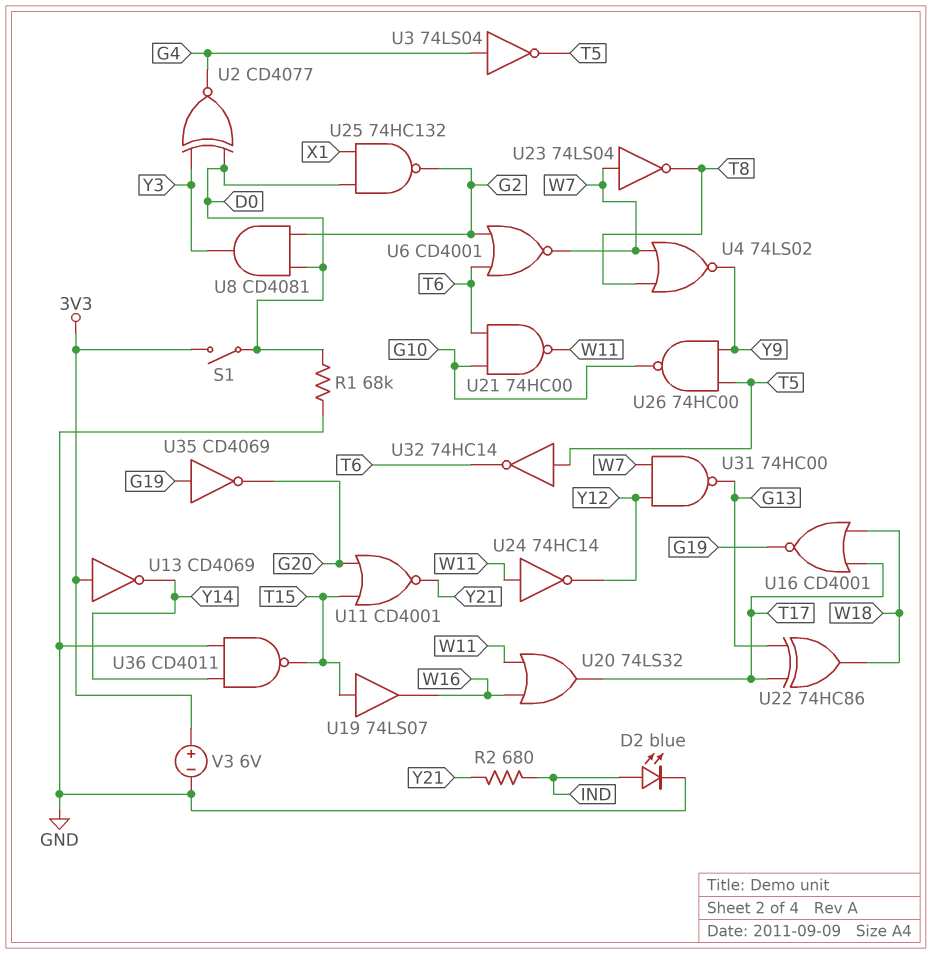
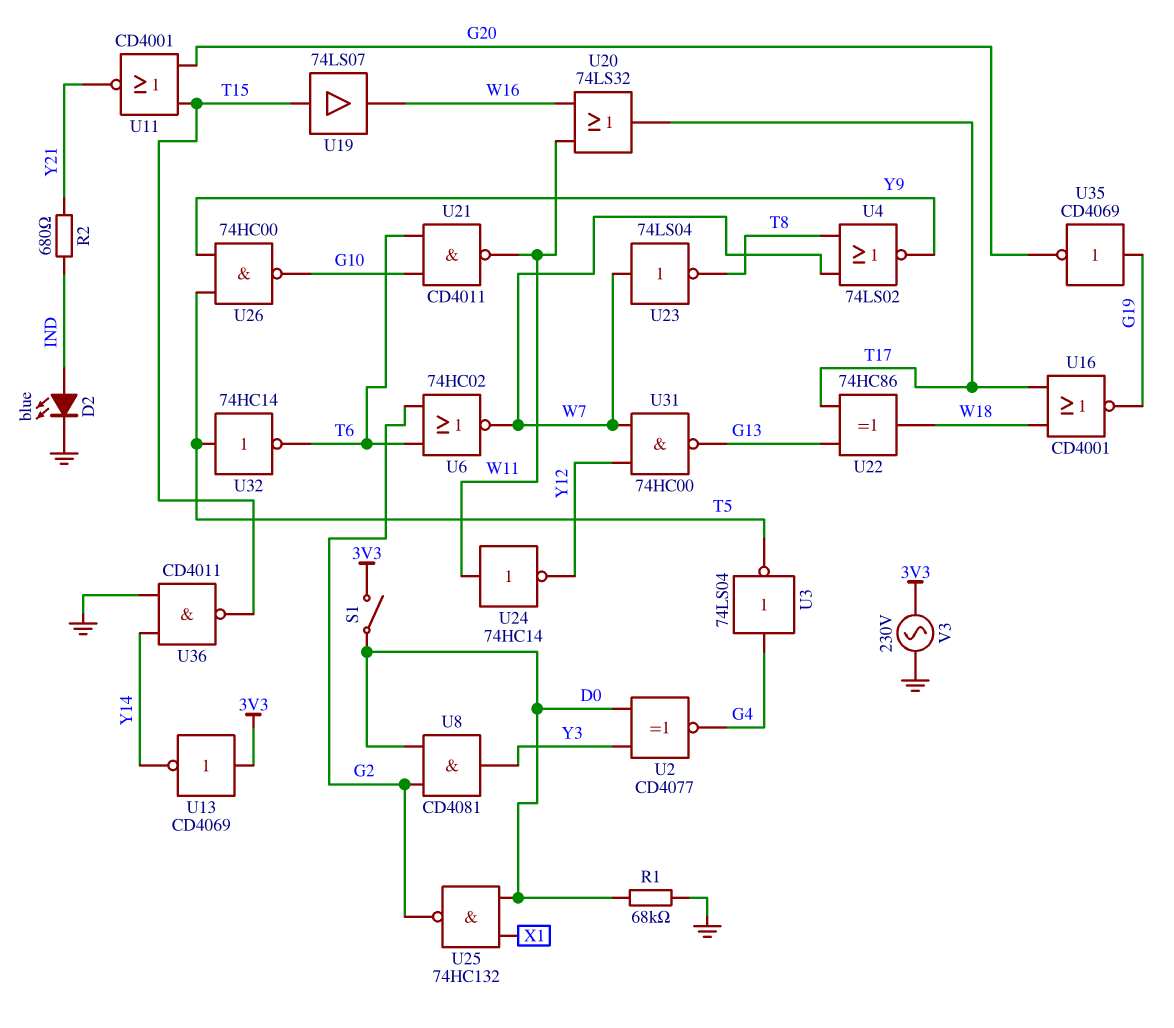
U6: NOR CD4001 (in G2, in T6, out W7) -> NOR 74HC02 (in G2, in T6, out W7)
U21: NAND 74HC00 (in G10, in T6, out W11) -> NAND CD4011 (in G10, in T6, out W11)
V3: 6V (plus 3V3, minus GND) -> AC 230V (3V3, GND)

